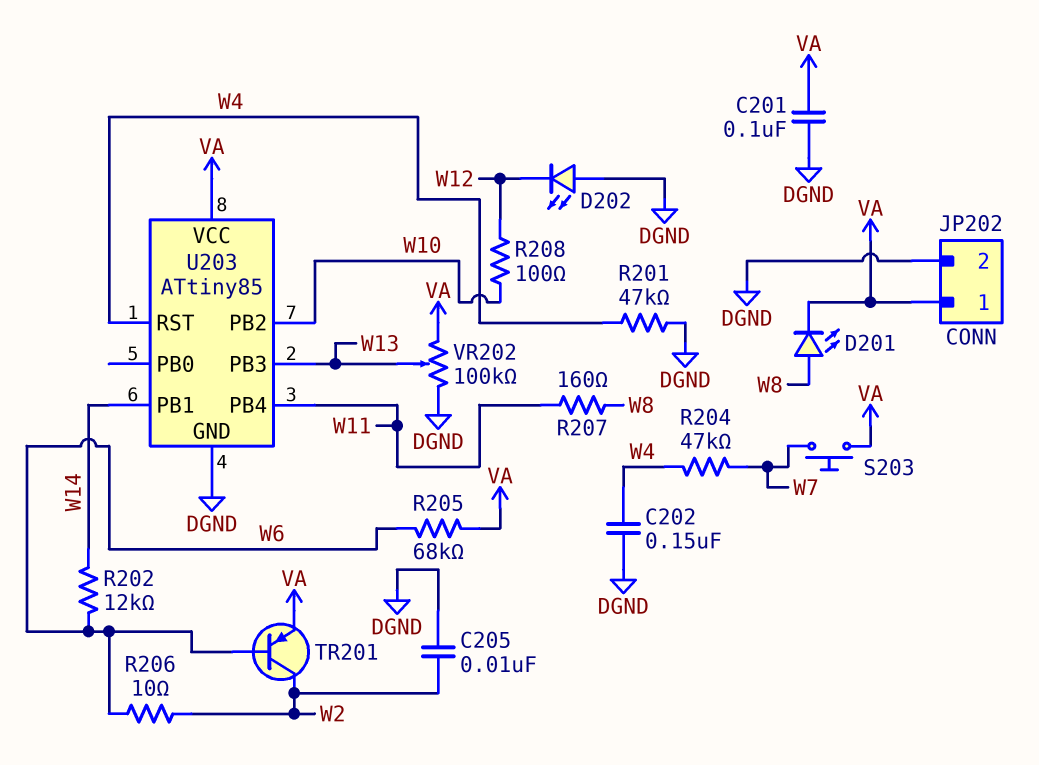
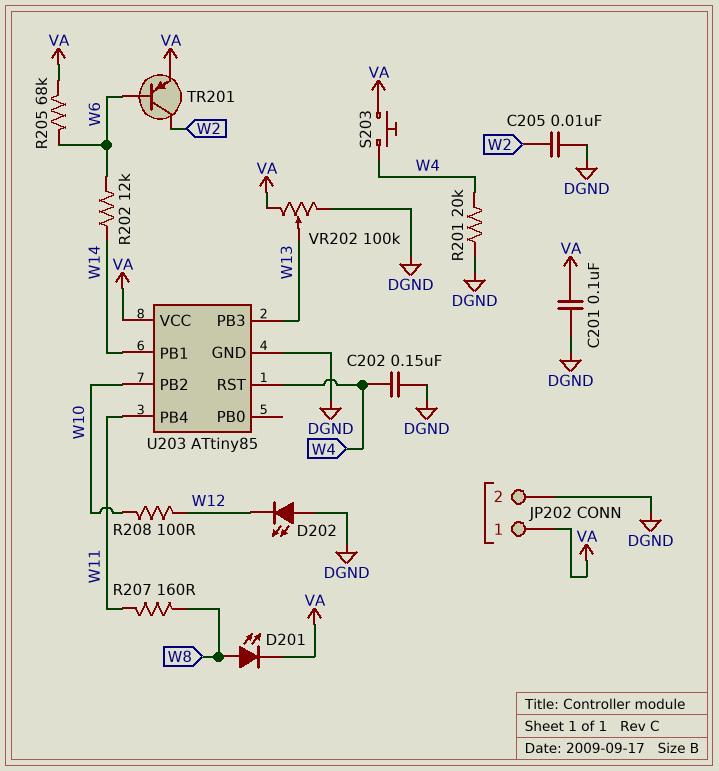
R201: 47k (DGND, W4) -> 20k (DGND, W4)
R204: 47k (W4, W7) -> none
R206: 10 (W2, W6) -> none
S203: button (VA, W7) -> button (VA, W4)

